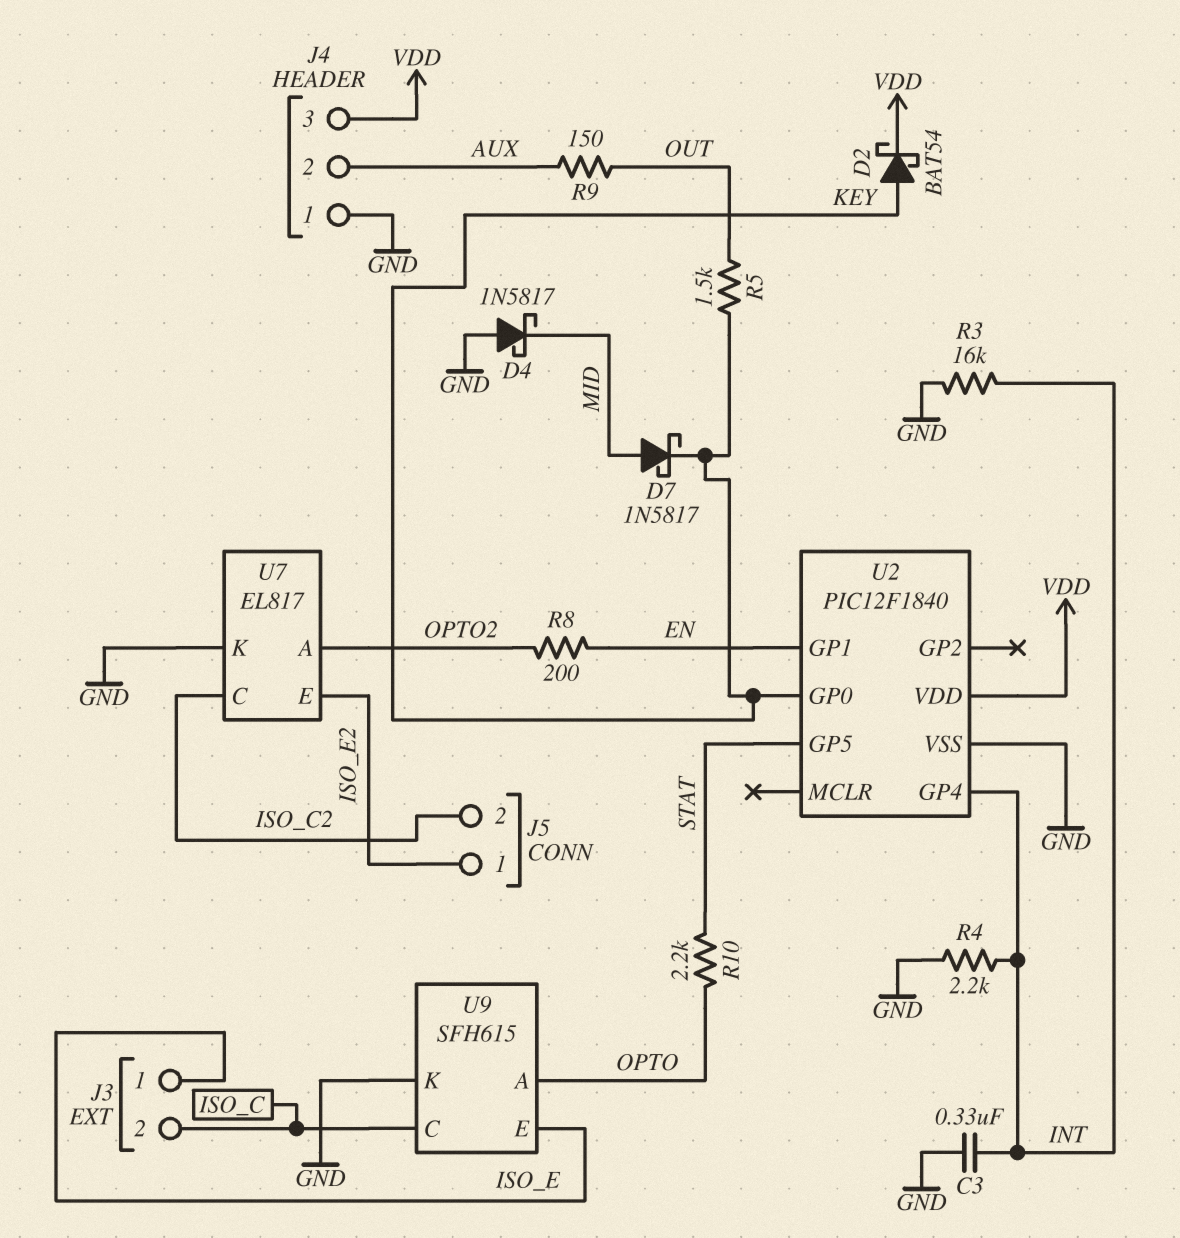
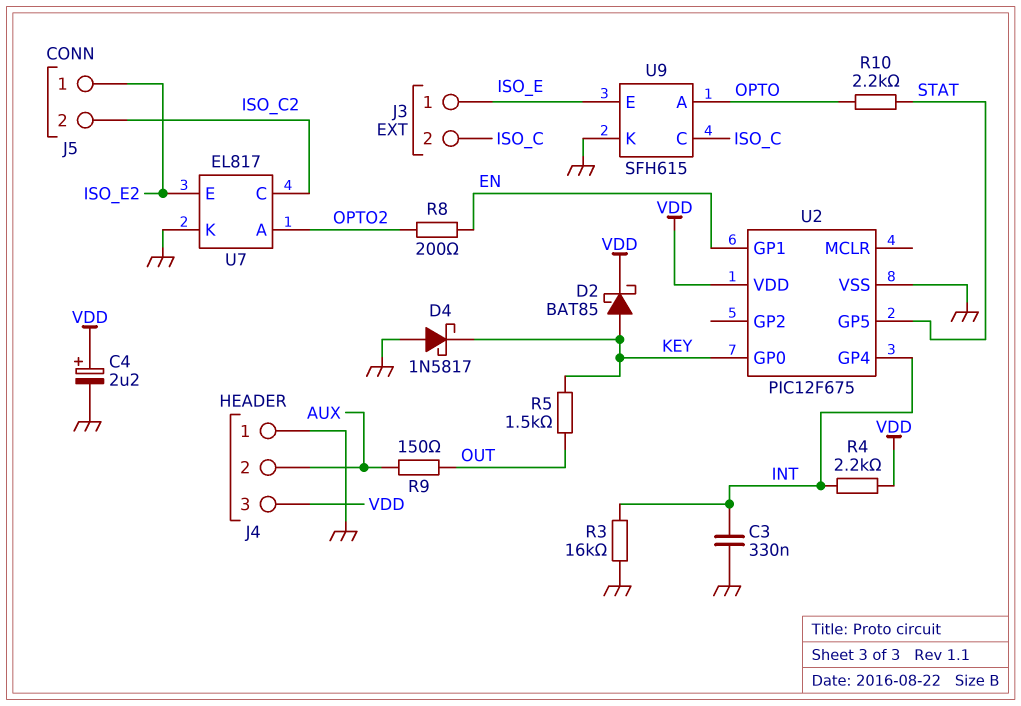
C4: none -> 2.2uF (plus VDD, minus GND)
D2: schottky BAT54 (A KEY, K VDD) -> schottky BAT85 (A KEY, K VDD)
D4: schottky 1N5817 (A GND, K MID) -> schottky 1N5817 (A GND, K KEY)
D7: schottky 1N5817 (A MID, K KEY) -> none
R4: 2.2k (GND, INT) -> 2.2k (INT, VDD)
U2: PIC12F1840 -> PIC12F675

